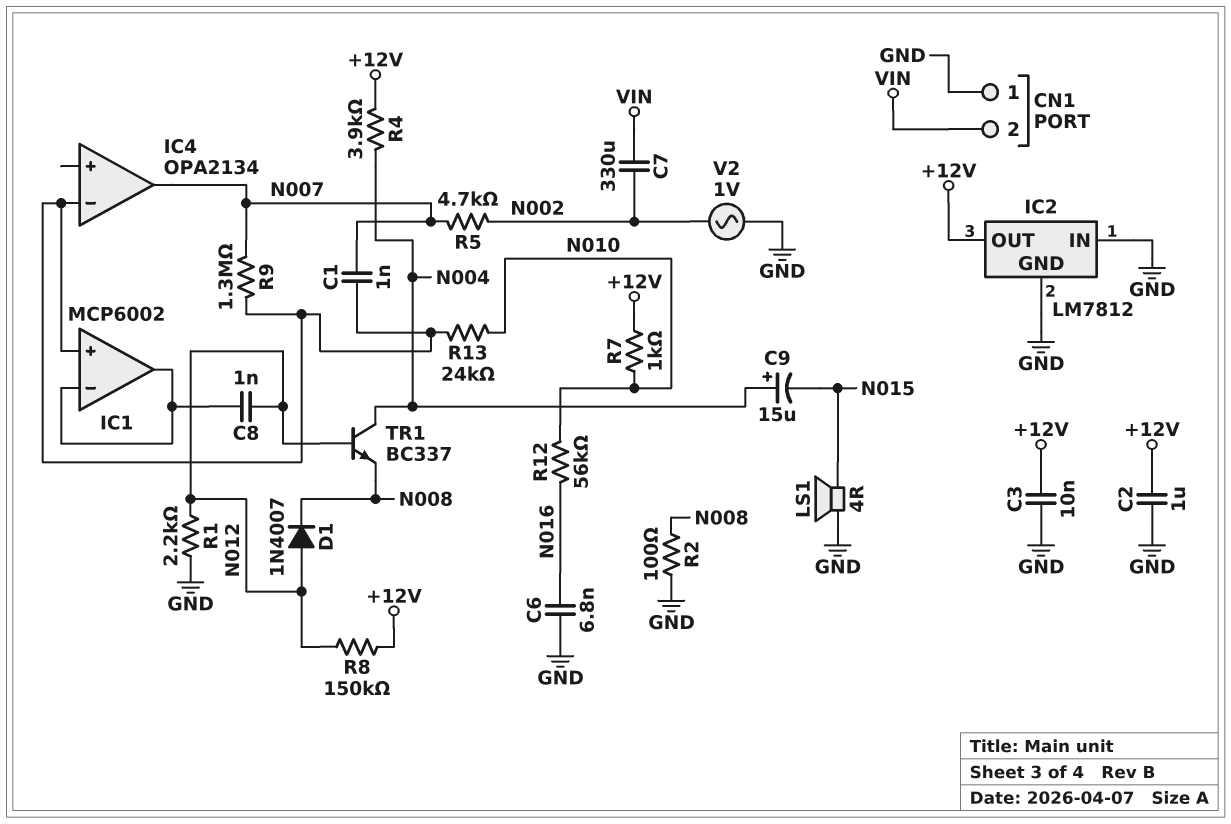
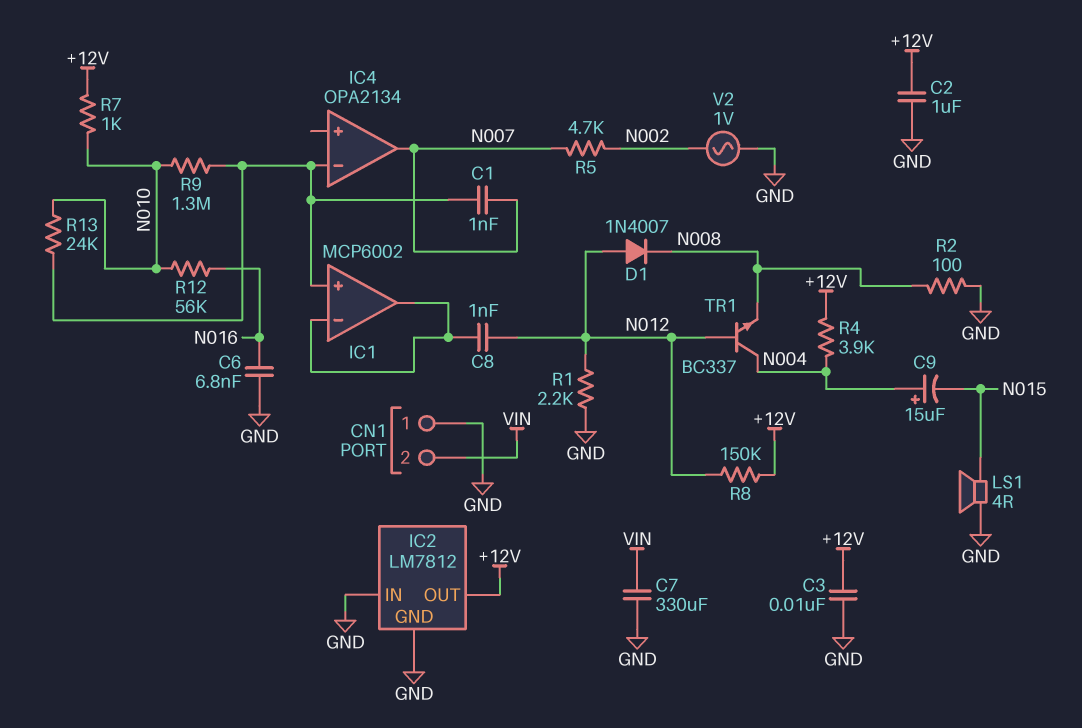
C7: 330uF (N002, VIN) -> 330uF (GND, VIN)
R9: 1.3M (IC1/in+, N007) -> 1.3M (IC1/in+, N010)

